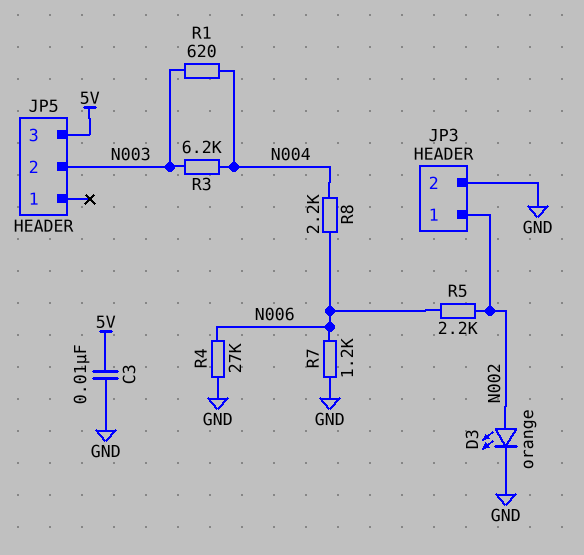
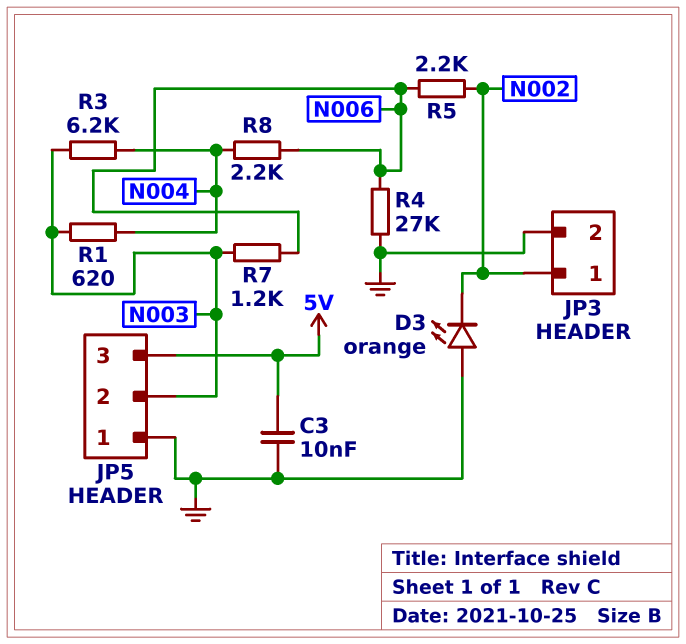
D3: LED orange (A N002, K GND) -> LED orange (A GND, K N002)
JP5 pin 1: none -> GND
R7: 1.2k (GND, N006) -> 1.2k (N003, N006)

